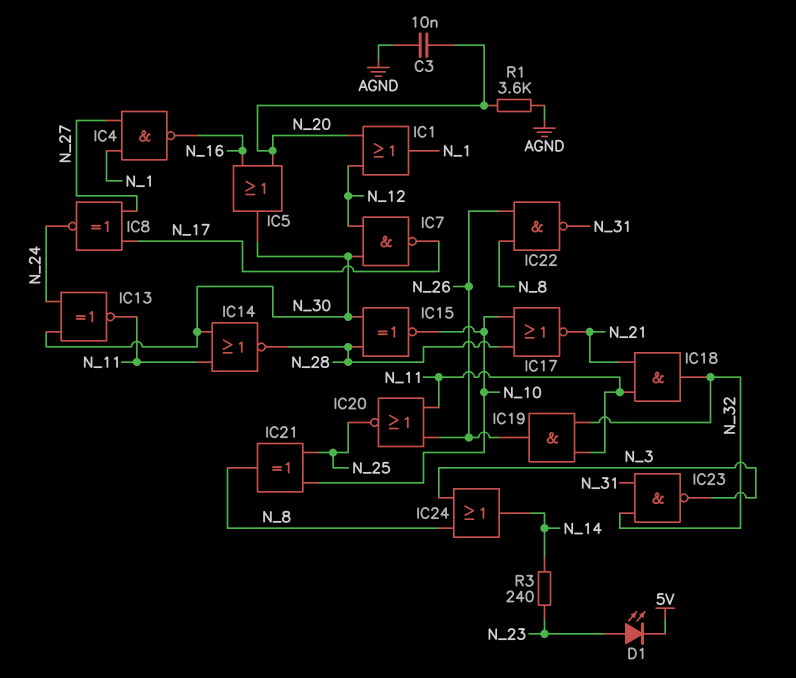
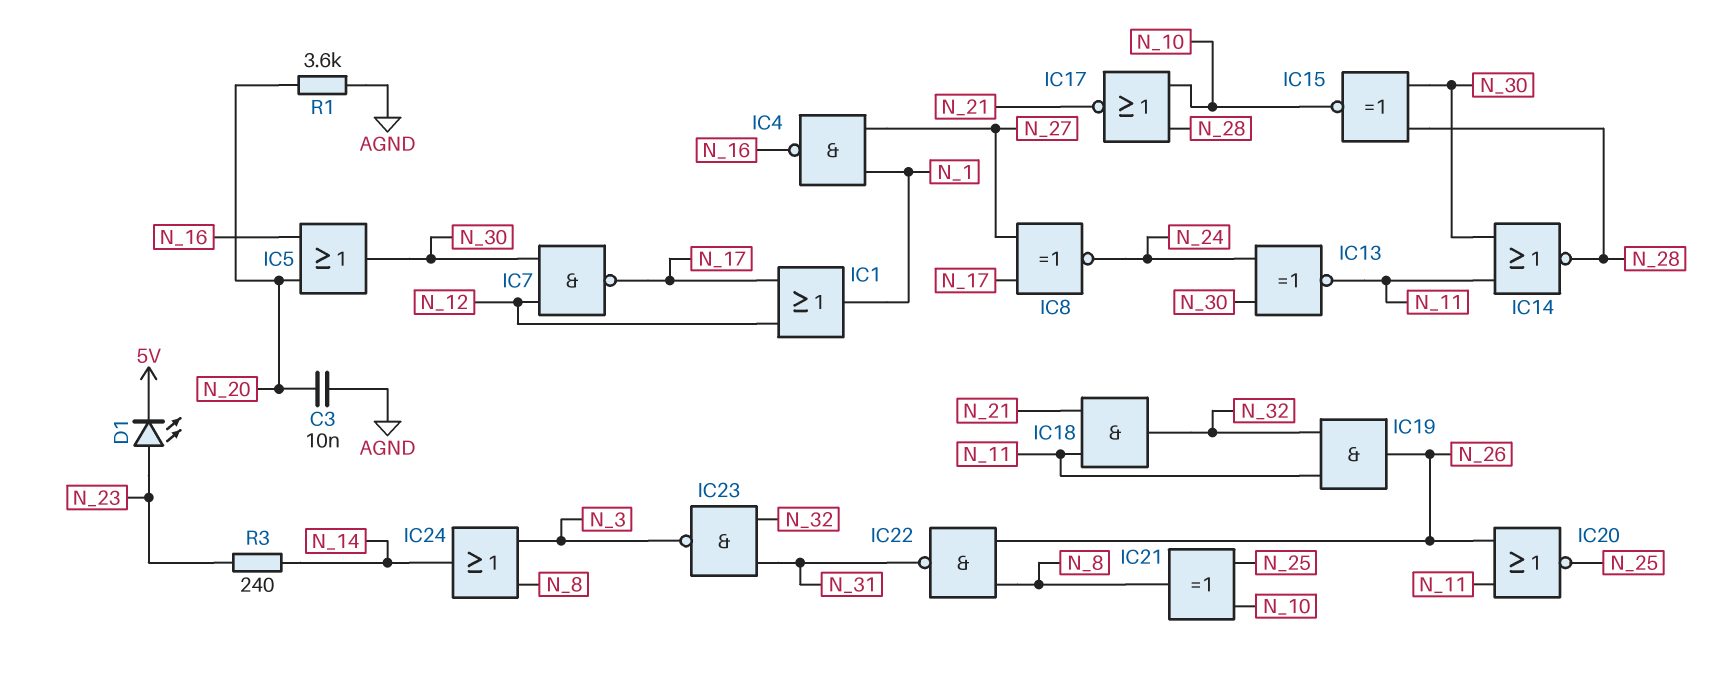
IC1: OR (in N_12, in N_20, out N_1) -> OR (in N_12, in N_17, out N_1)

